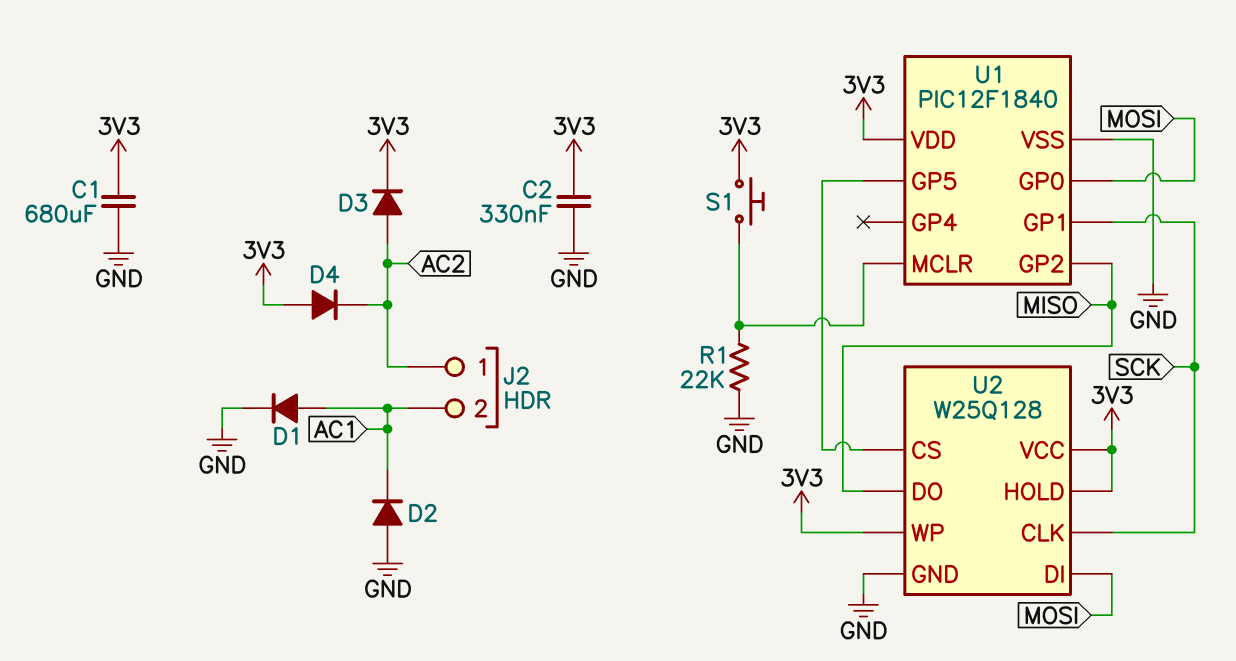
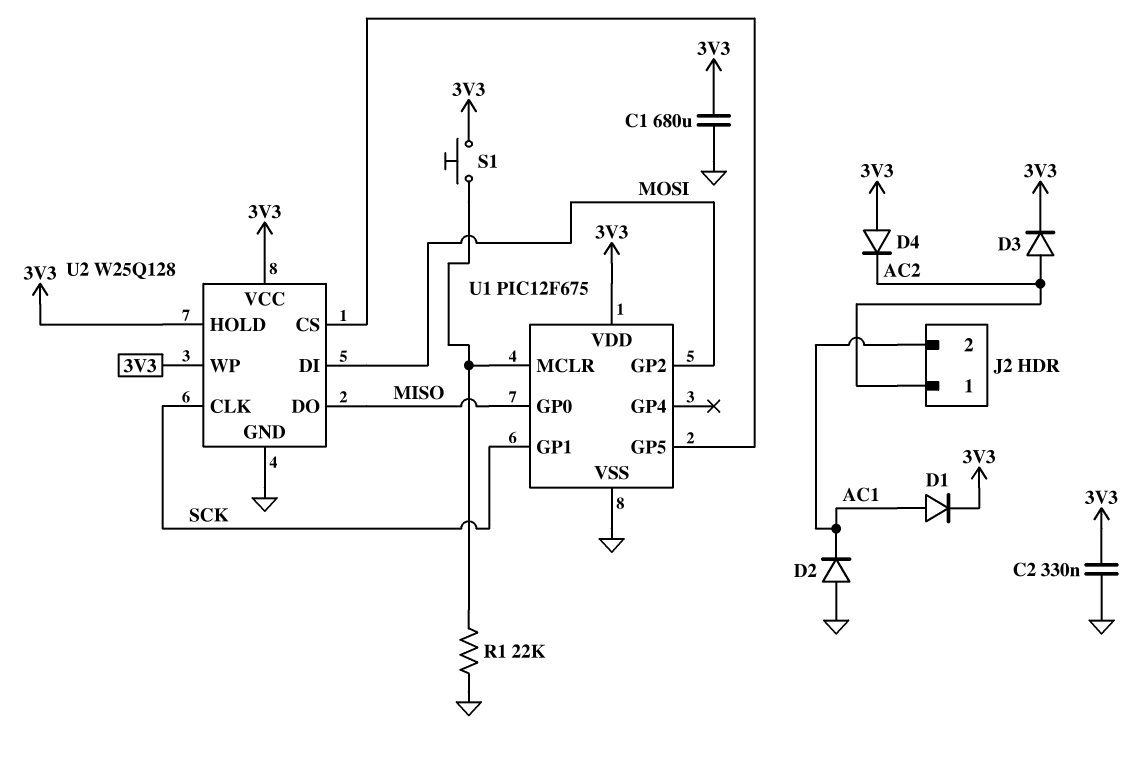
D1: diode (A AC1, K GND) -> diode (A AC1, K 3V3)
U1: PIC12F1840 -> PIC12F675
U1 pin GP0: MOSI -> MISO
U1 pin GP2: MISO -> MOSI

